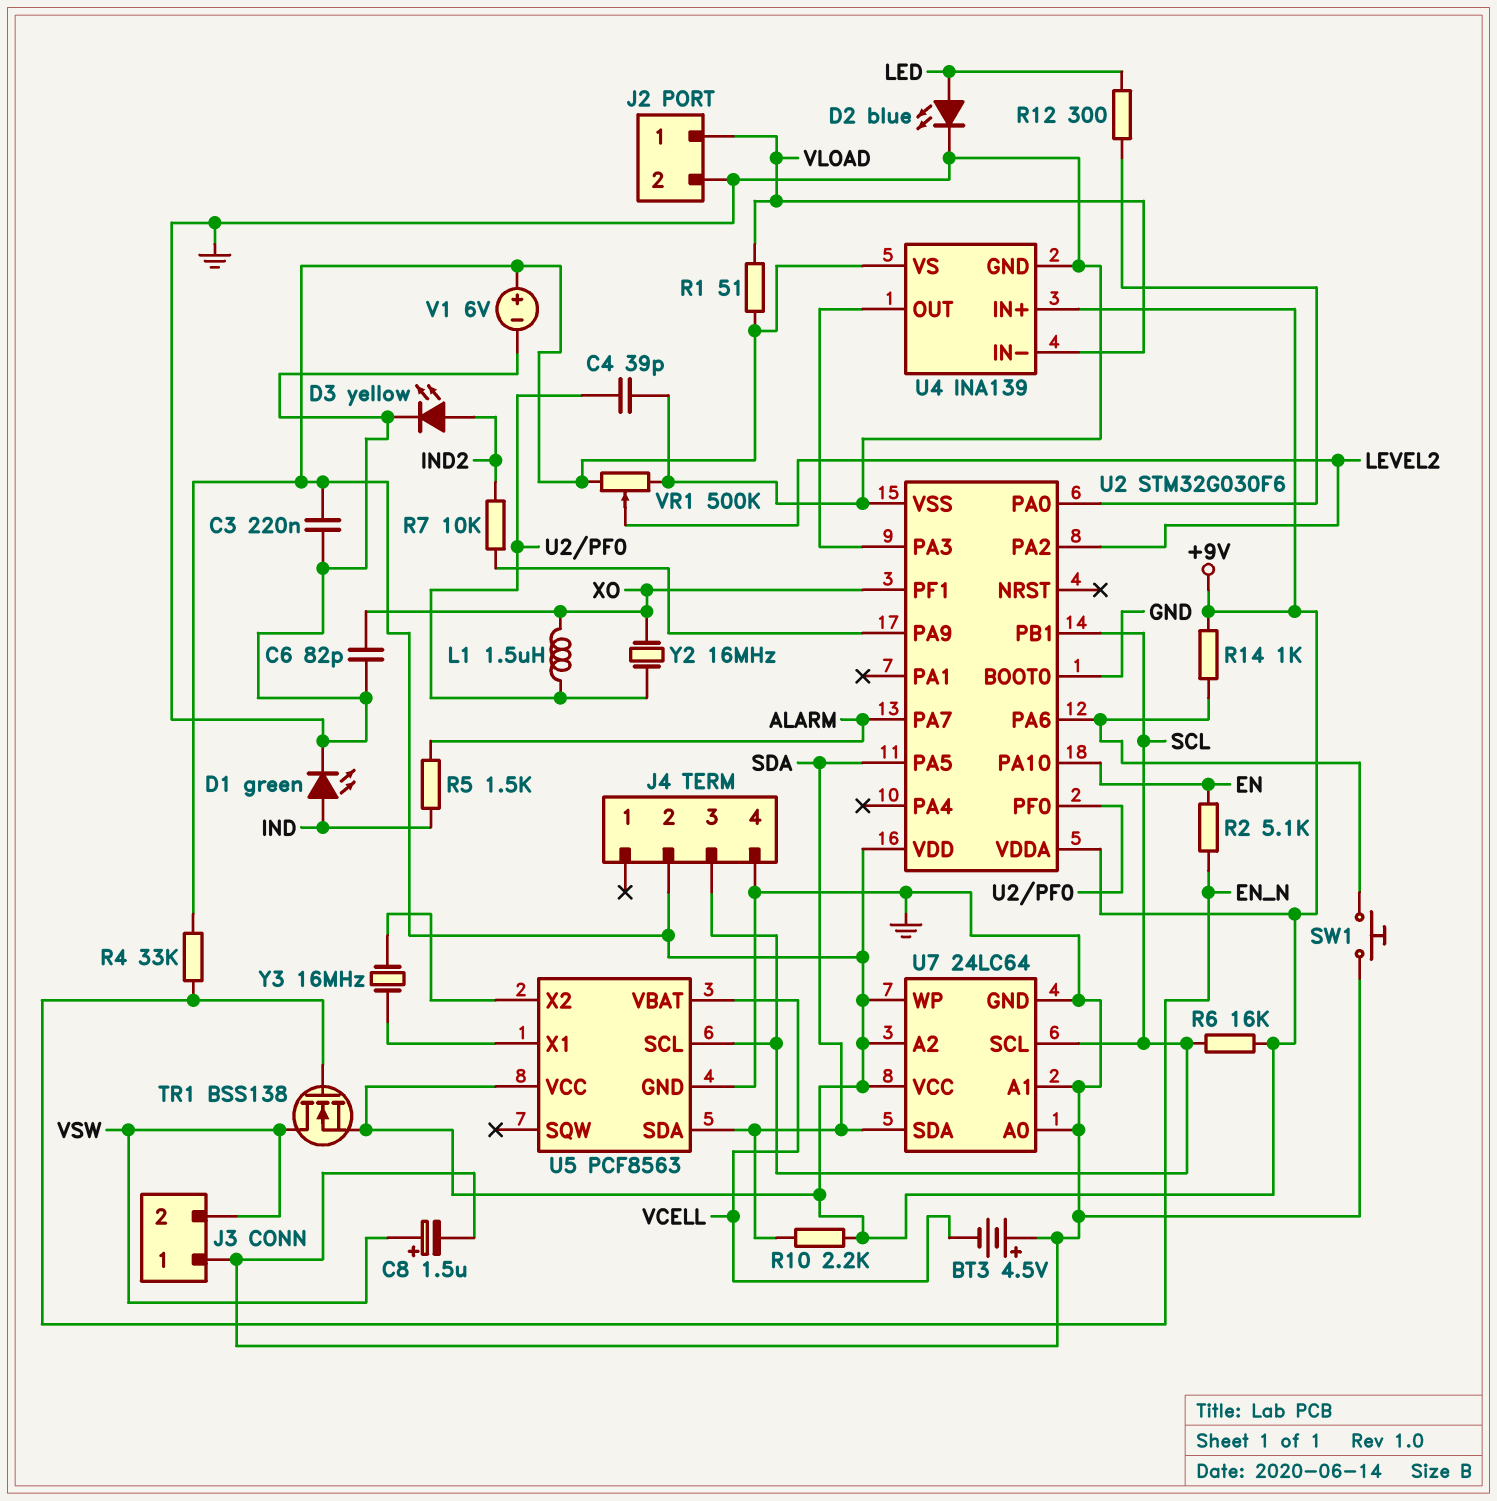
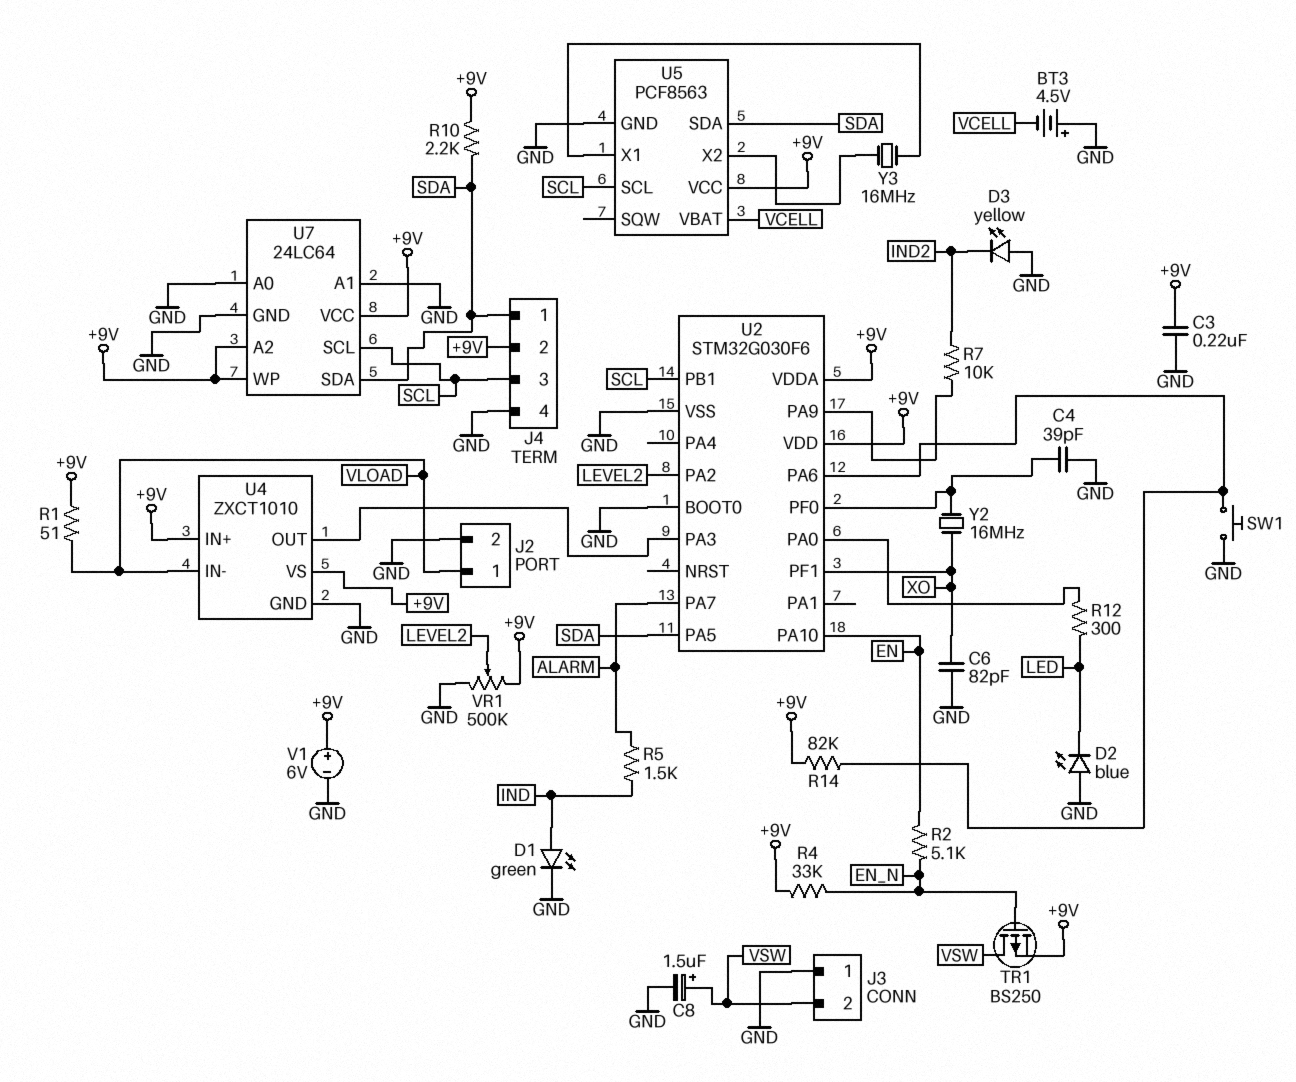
D2: LED blue (A LED, K GND) -> LED blue (A GND, K LED)
D3: LED yellow (A IND2, K GND) -> LED yellow (A GND, K IND2)
J4 pin 1: none -> SDA
L1: 1.5uH (U2/PF0, XO) -> none
R6: 16k (+9V, SCL) -> none
R14: 1k (+9V, U2/PA6) -> 82k (+9V, U2/PA6)
TR1: NMOS BSS138 (G EN_N, D VSW, S +9V) -> PMOS BS250 (G EN_N, D VSW, S +9V)
U4: INA139 -> ZXCT1010

